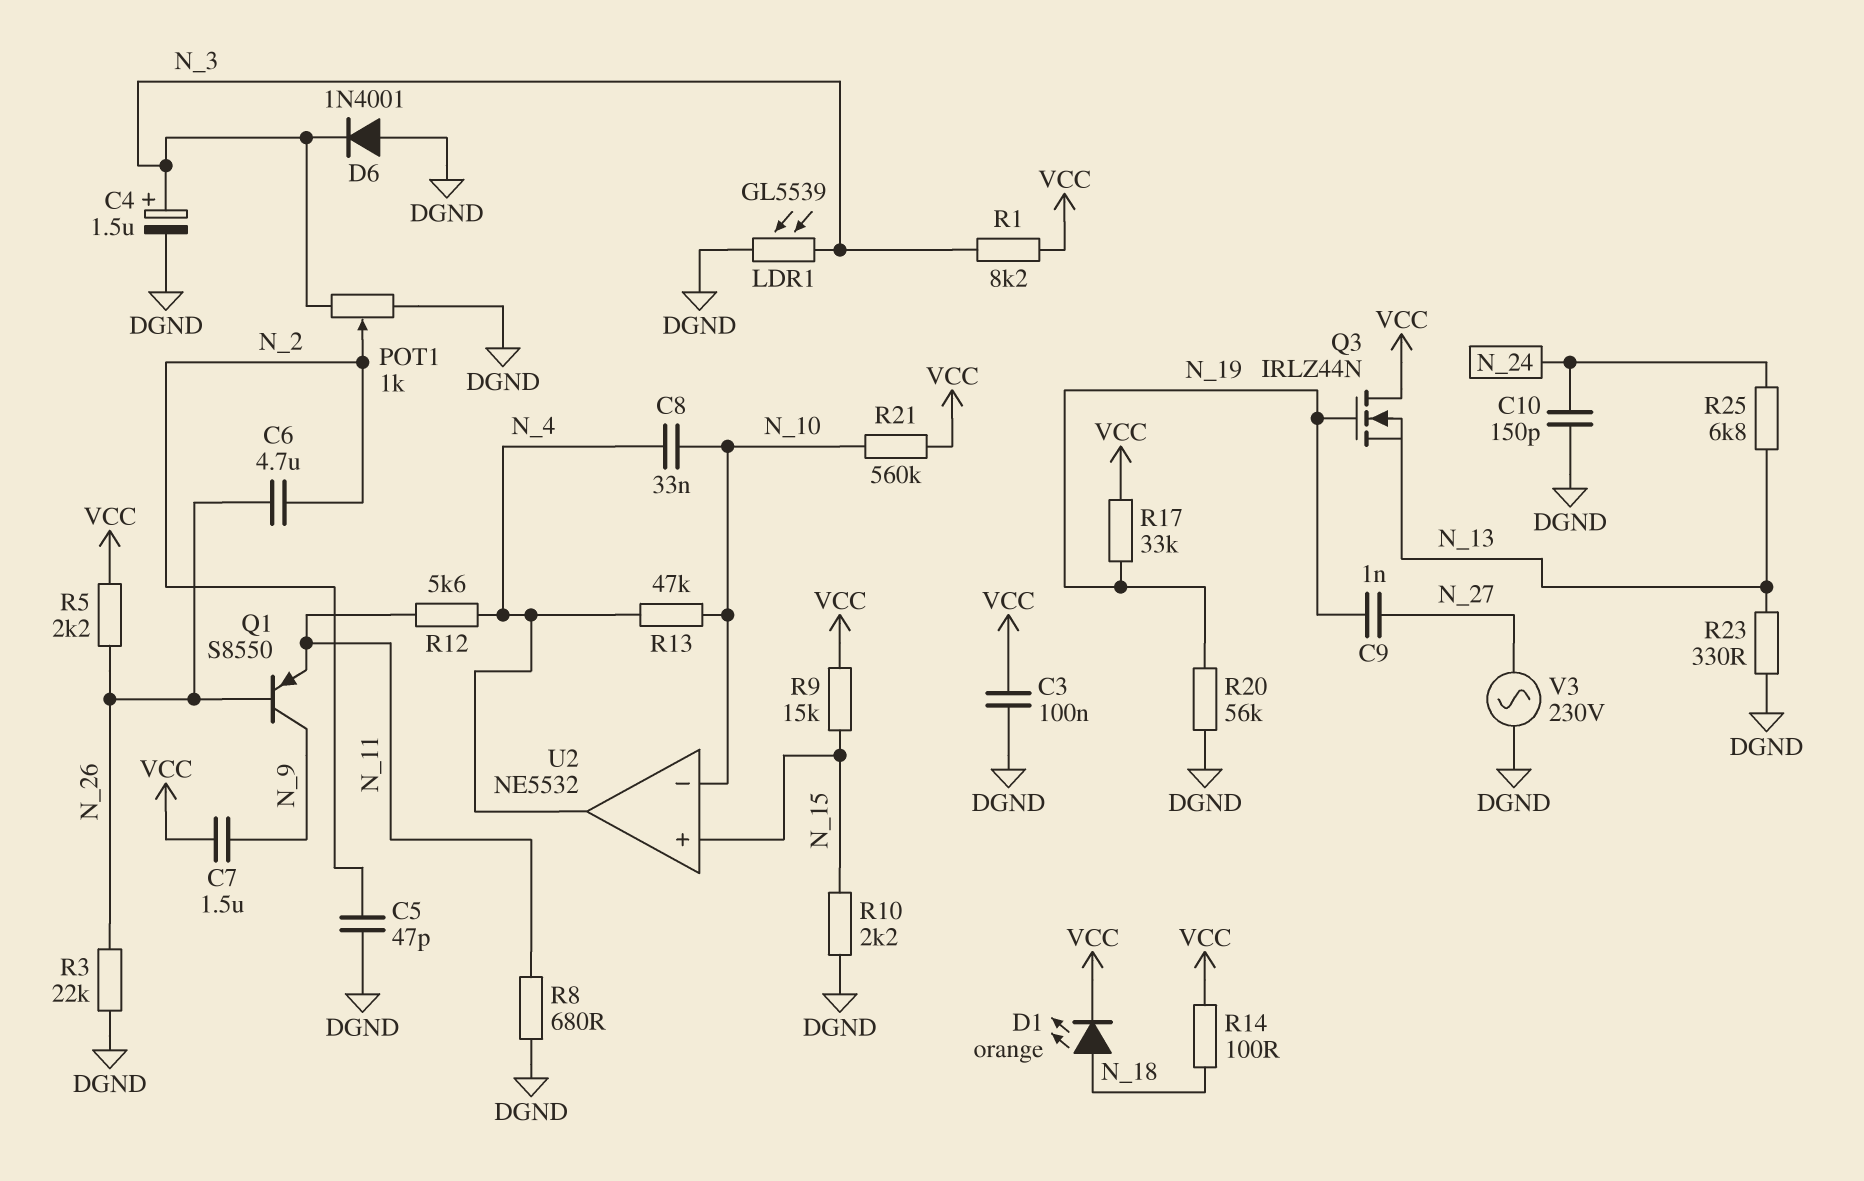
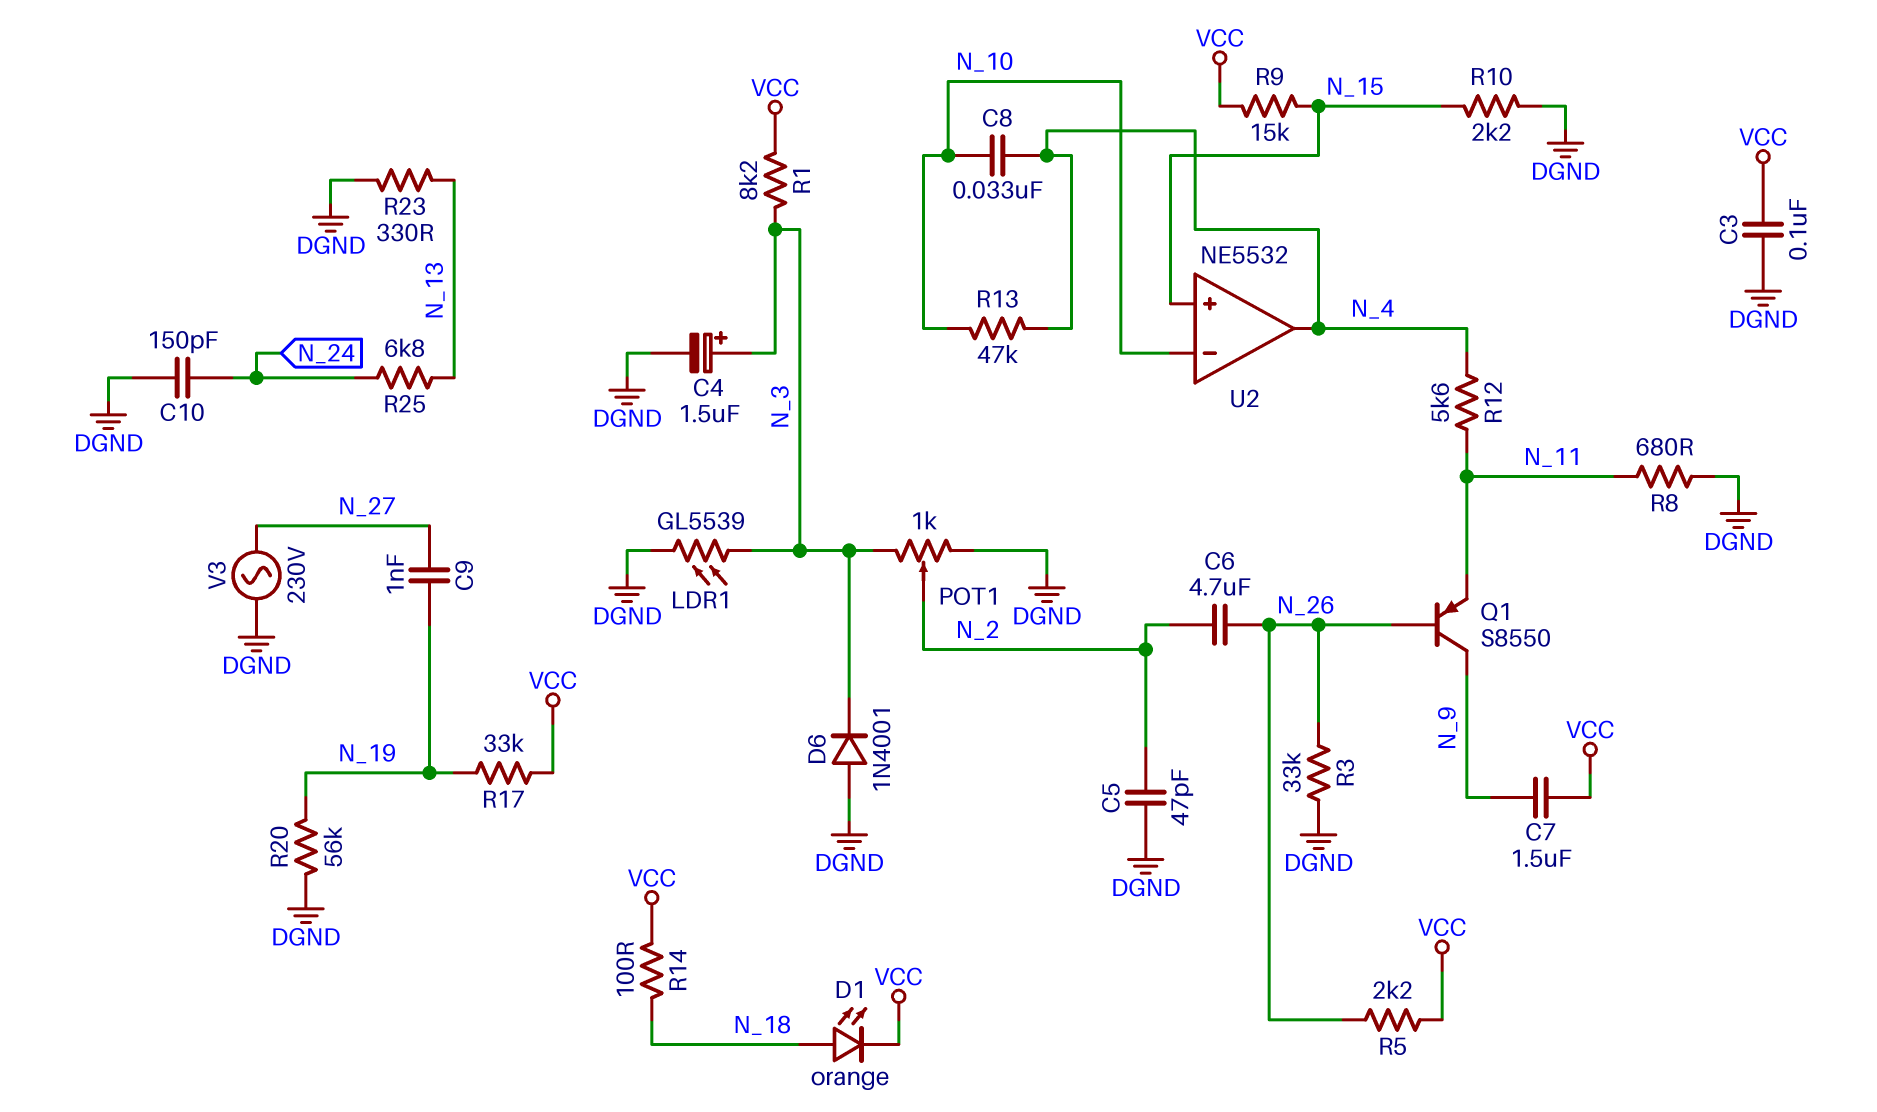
Q3: NMOS IRLZ44N (G N_19, D VCC, S N_13) -> none
R3: 22k (DGND, N_26) -> 33k (DGND, N_26)
R21: 560k (N_10, VCC) -> none

